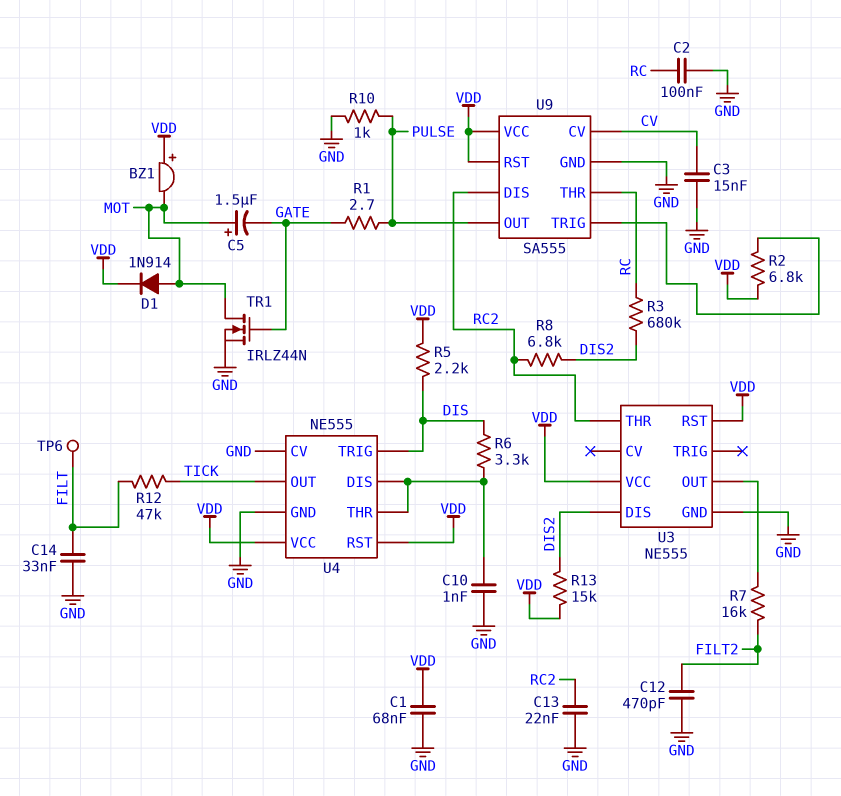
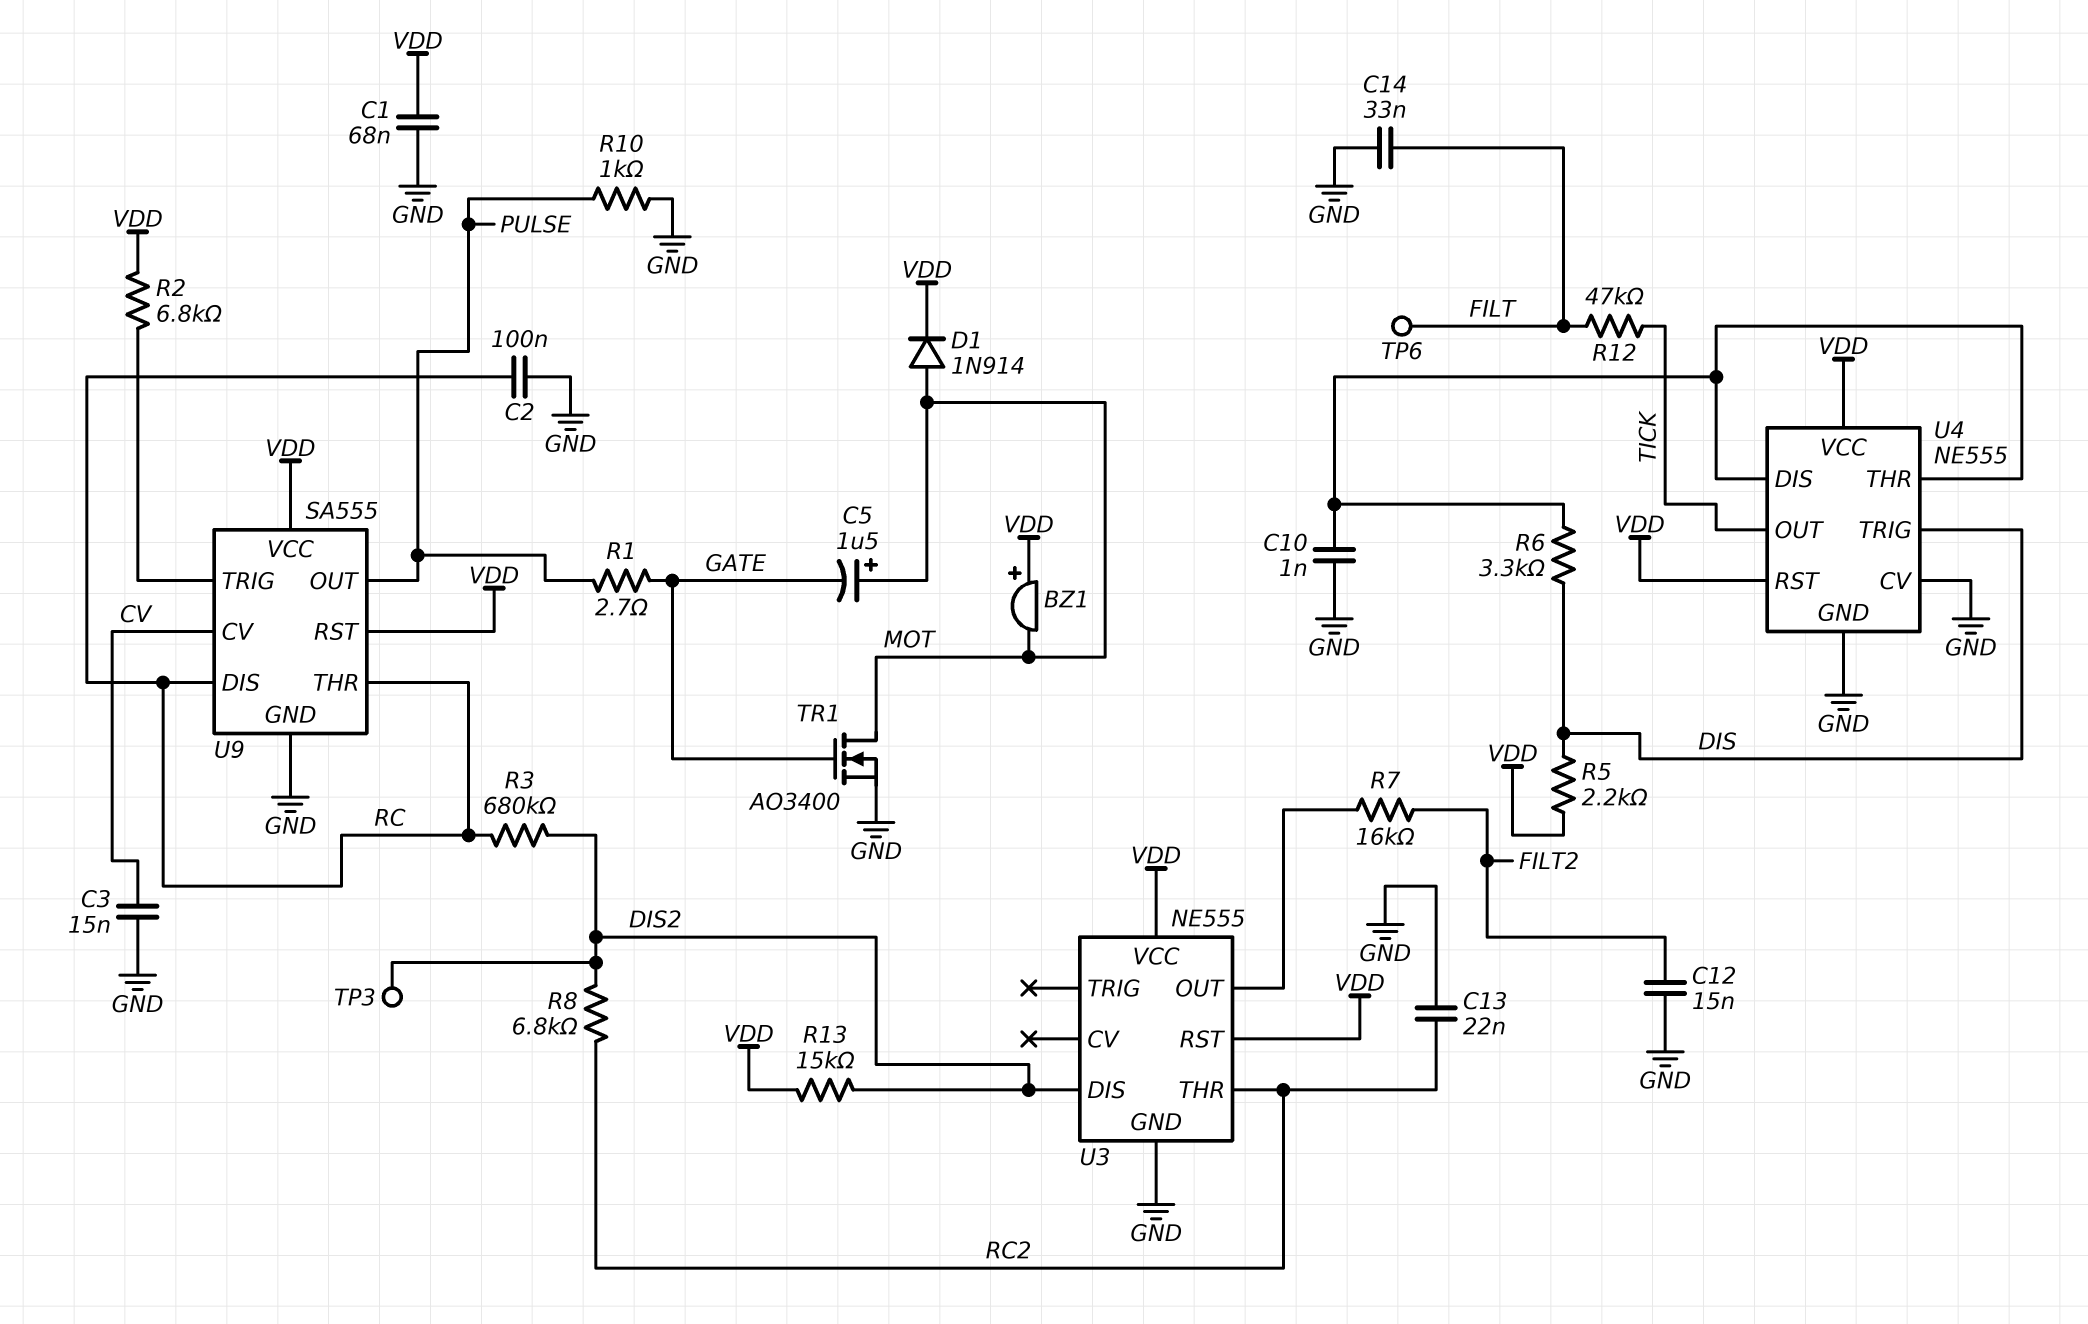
C12: 470pF (FILT2, GND) -> 15nF (FILT2, GND)
TP3: none -> test point (DIS2)
TR1: NMOS IRLZ44N (G GATE, D MOT, S GND) -> NMOS AO3400 (G GATE, D MOT, S GND)
U9 pin DIS: RC2 -> RC

